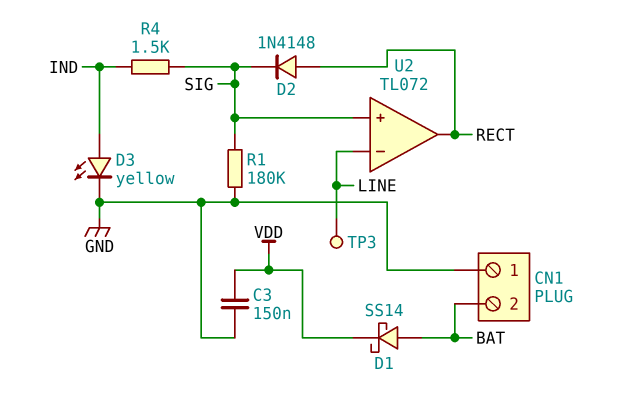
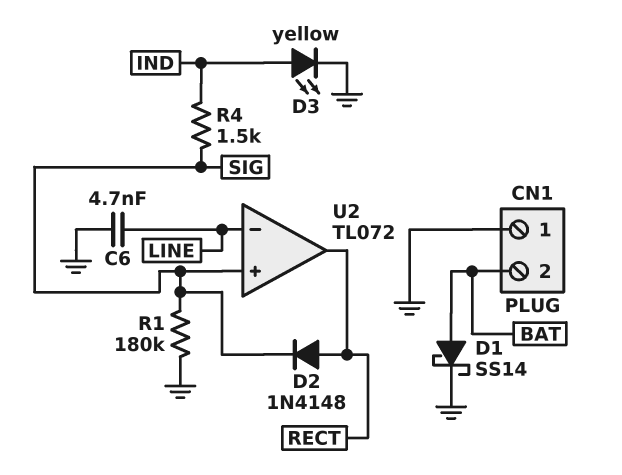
C3: 150nF (GND, VDD) -> none
C6: none -> 4.7nF (GND, LINE)
D1: schottky SS14 (A BAT, K VDD) -> schottky SS14 (A BAT, K GND)
TP3: test point (LINE) -> none

